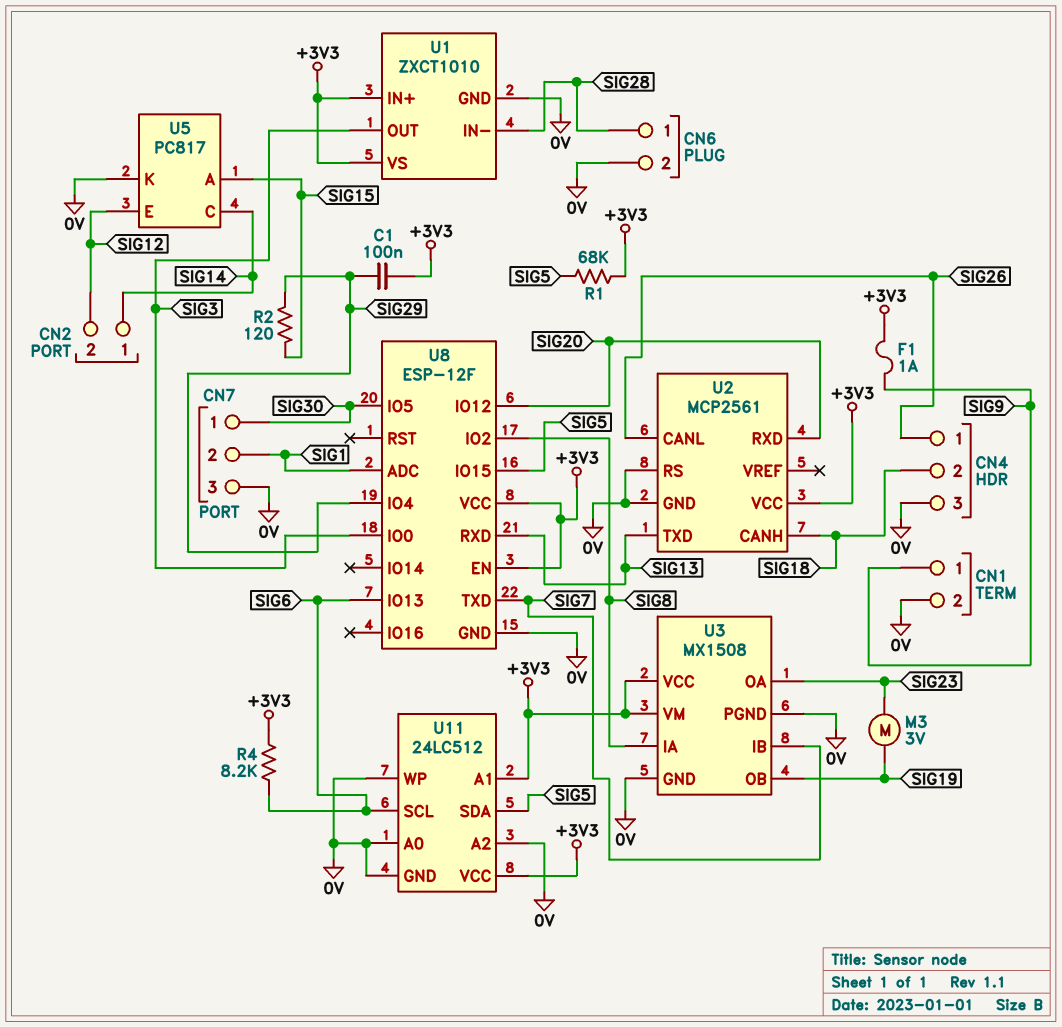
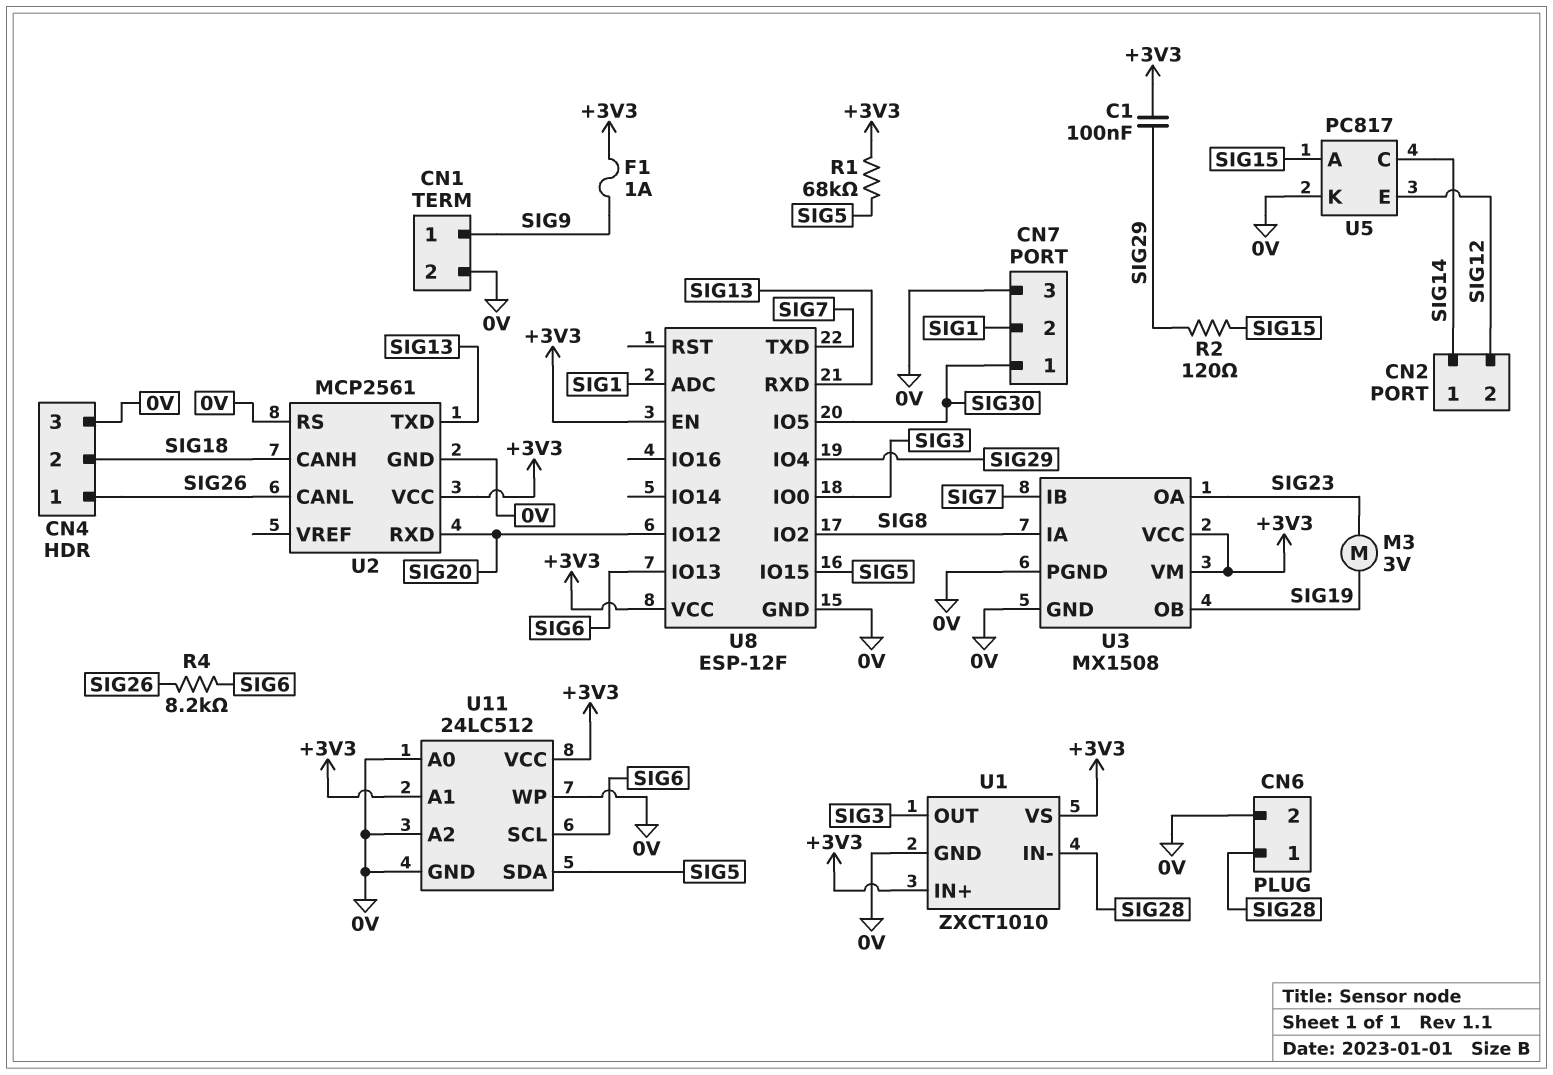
R4: 8.2k (+3V3, SIG6) -> 8.2k (SIG6, SIG26)

